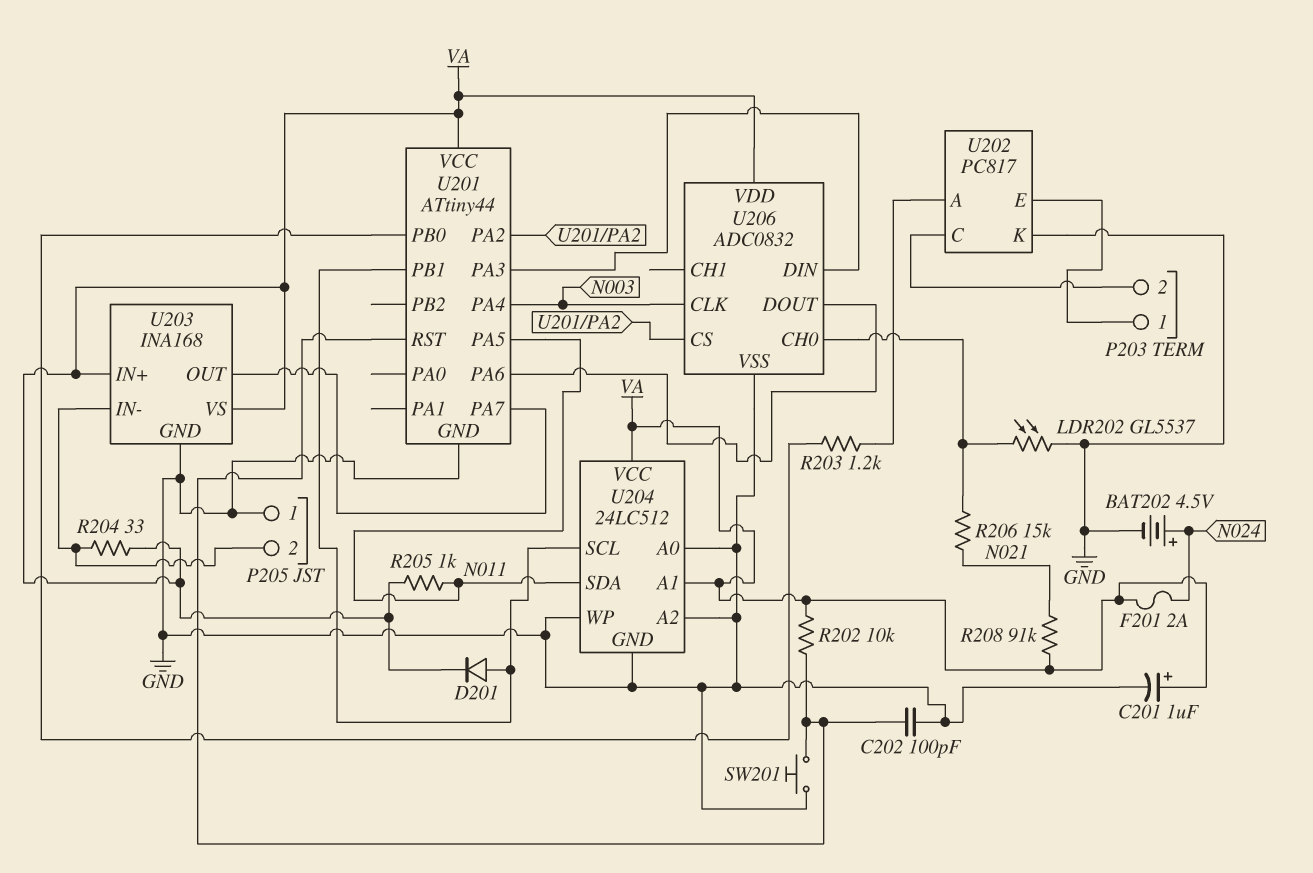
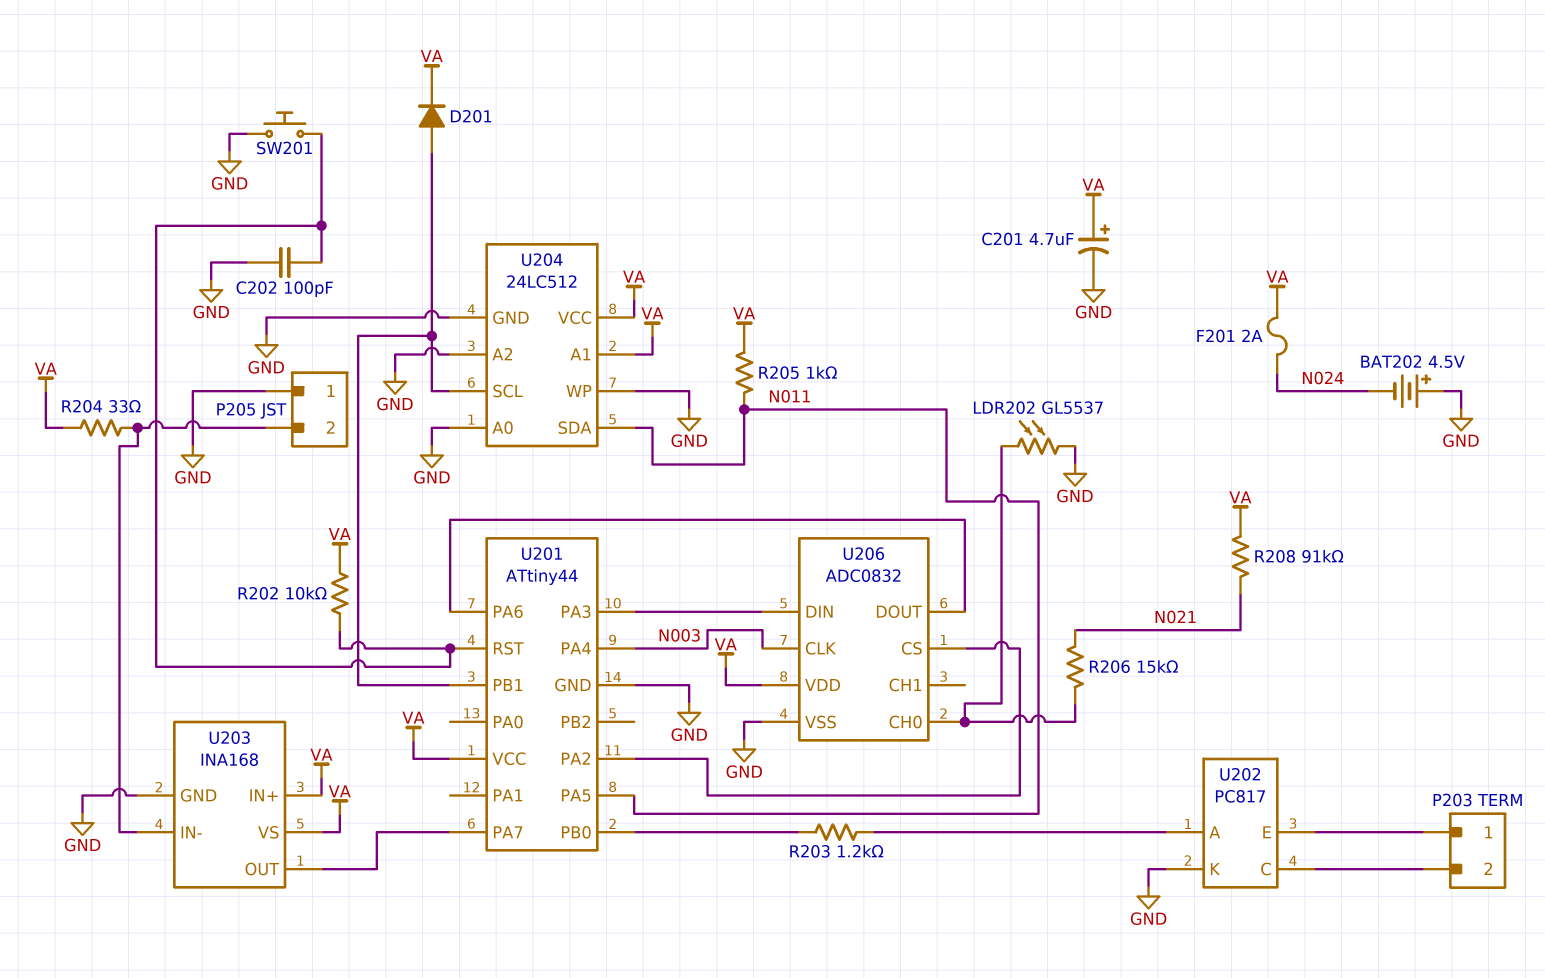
BAT202: 4.5V (plus N024, minus GND) -> 4.5V (plus GND, minus N024)
C201: 1uF (plus VA, minus GND) -> 4.7uF (plus VA, minus GND)

